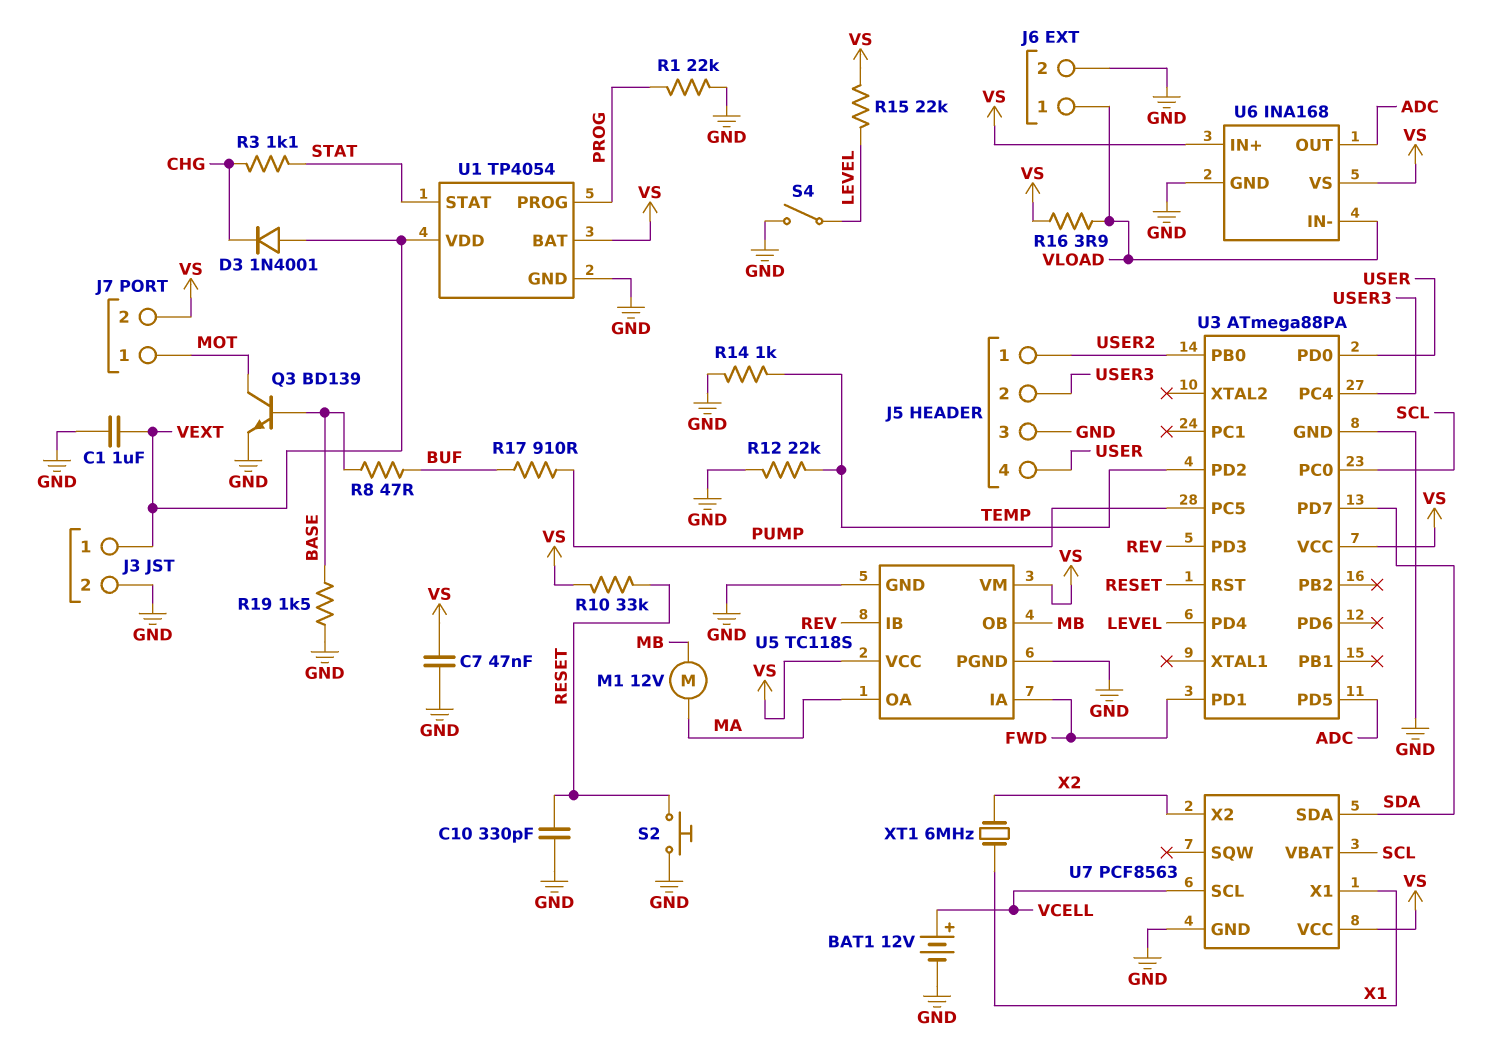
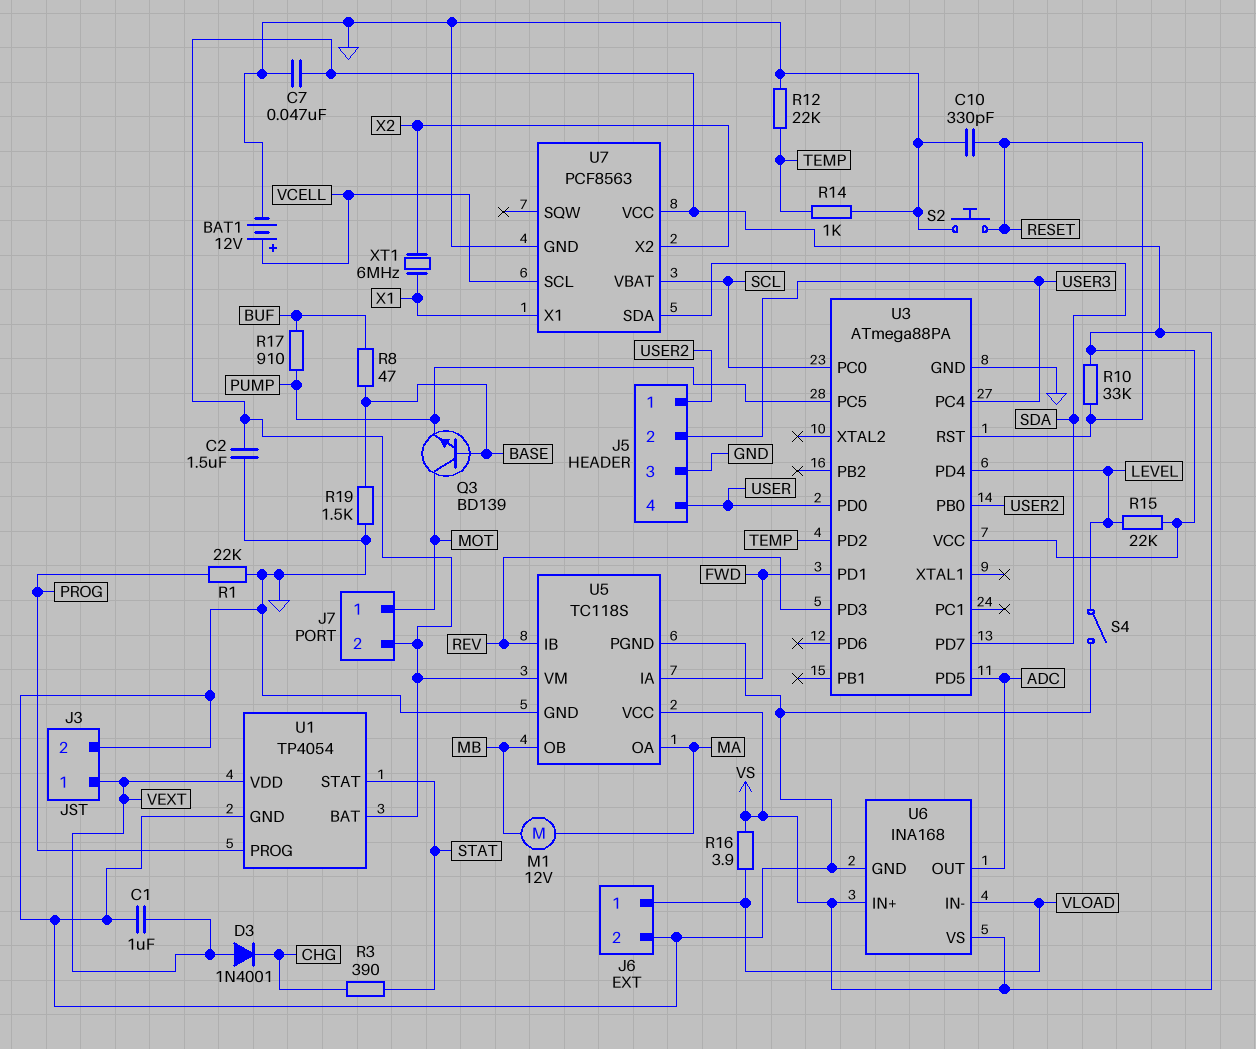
C2: none -> 1.5uF (GND, VS)
Q3: NPN BD139 (B BASE, C MOT, E GND) -> NPN BD139 (B BASE, C MOT, E PUMP)
R3: 1.1k (CHG, STAT) -> 390 (CHG, STAT)

